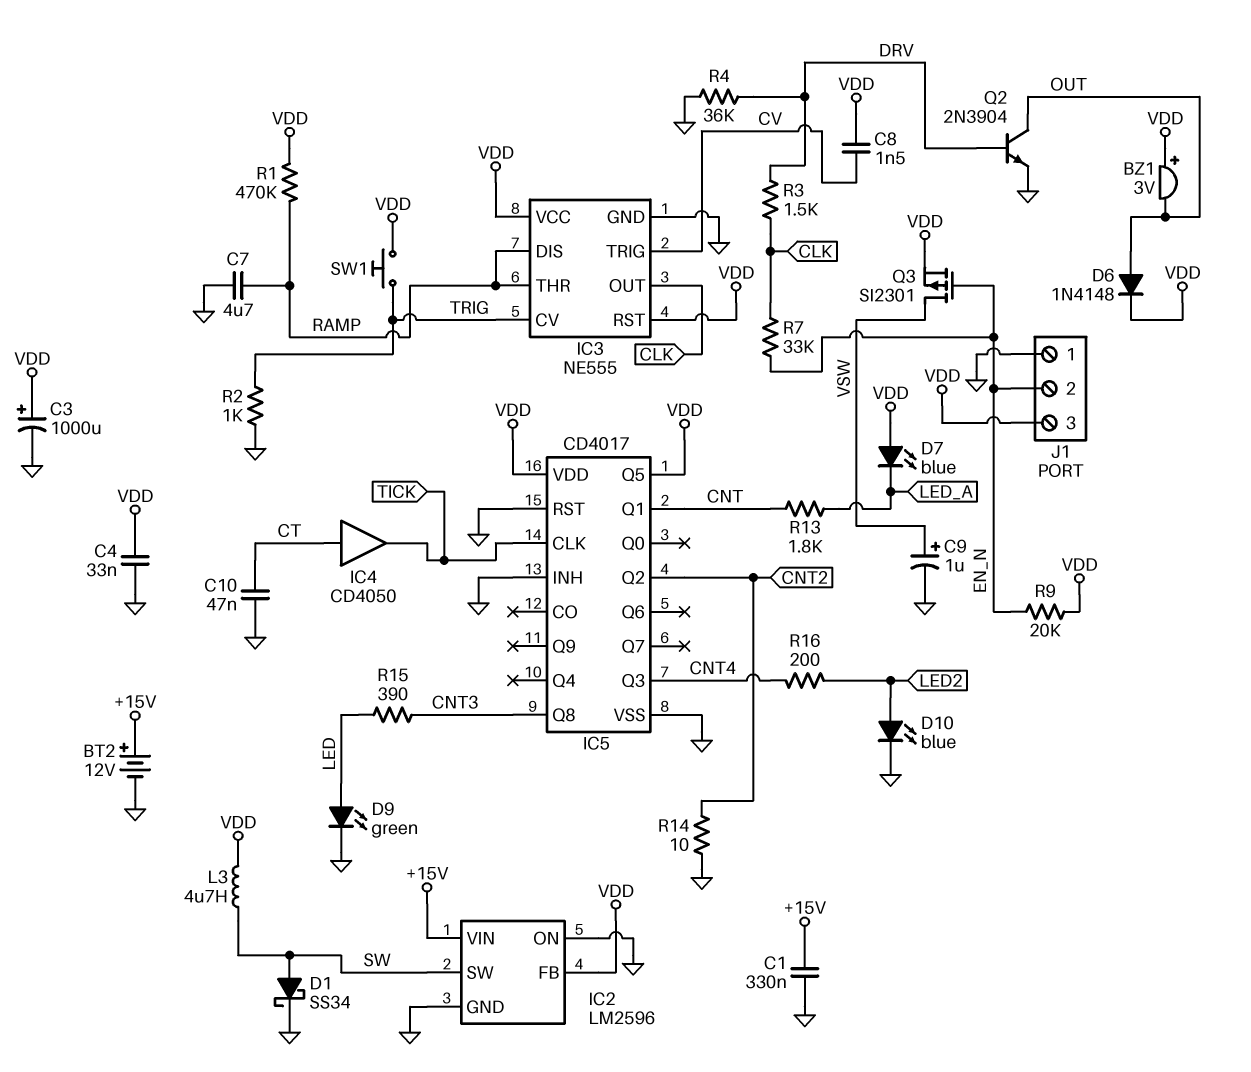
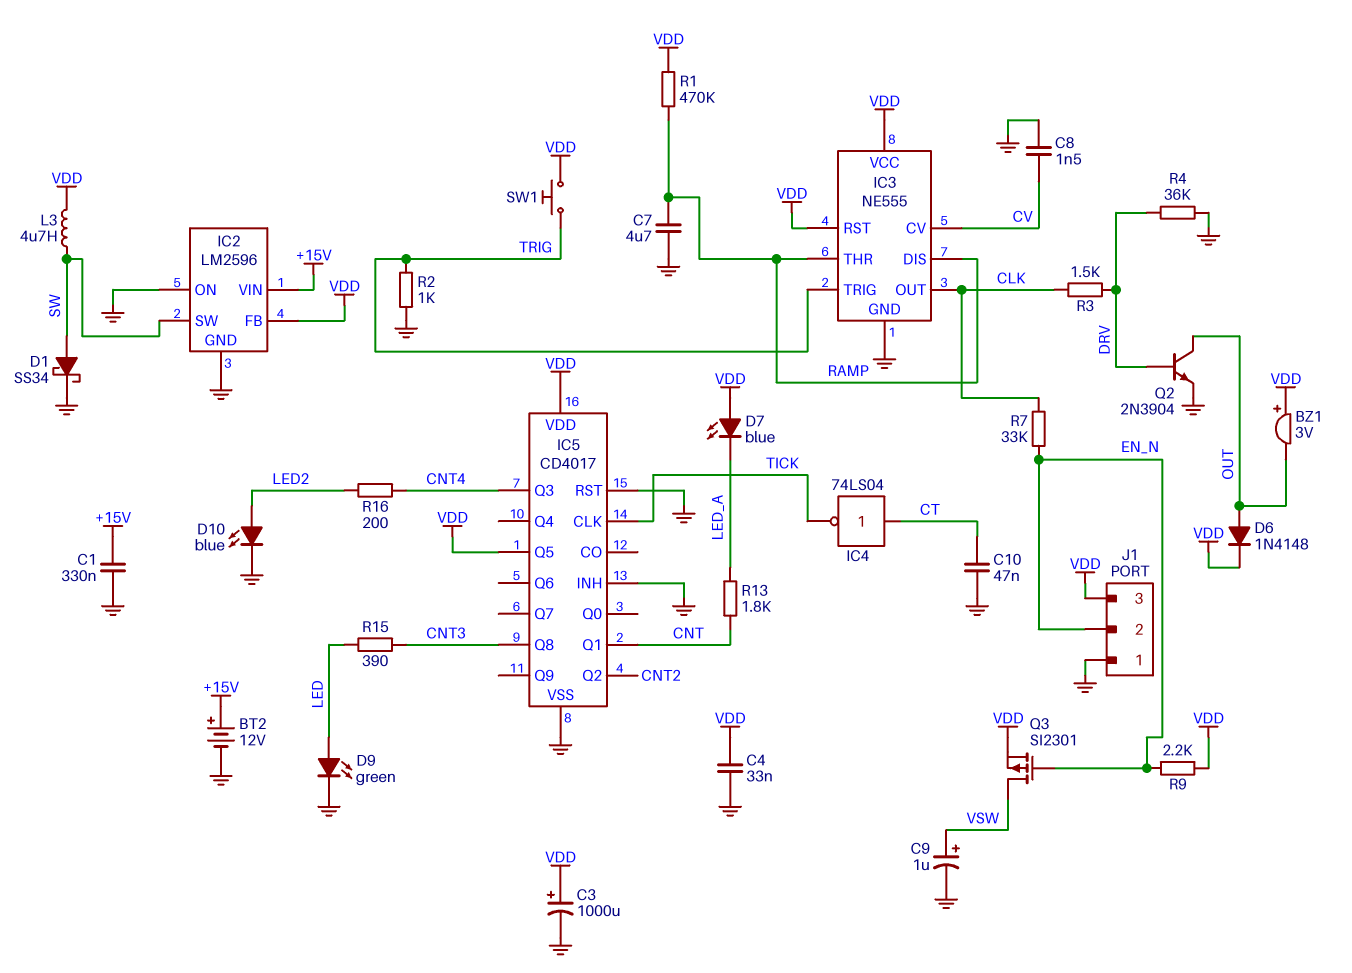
C8: 1.5nF (CV, VDD) -> 1.5nF (CV, GND)
IC3 pin CV: TRIG -> CV
IC3 pin TRIG: CV -> TRIG
IC4: buffer CD4050 (in CT, out TICK) -> NOT 74LS04 (in CT, out TICK)
R9: 20k (EN_N, VDD) -> 2.2k (EN_N, VDD)
R14: 10 (CNT2, GND) -> none

